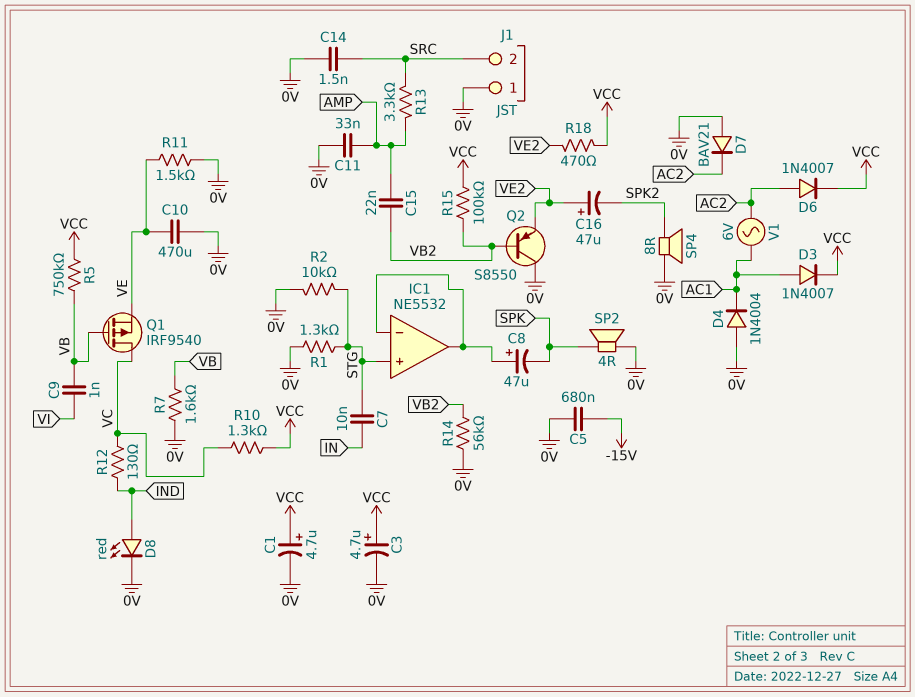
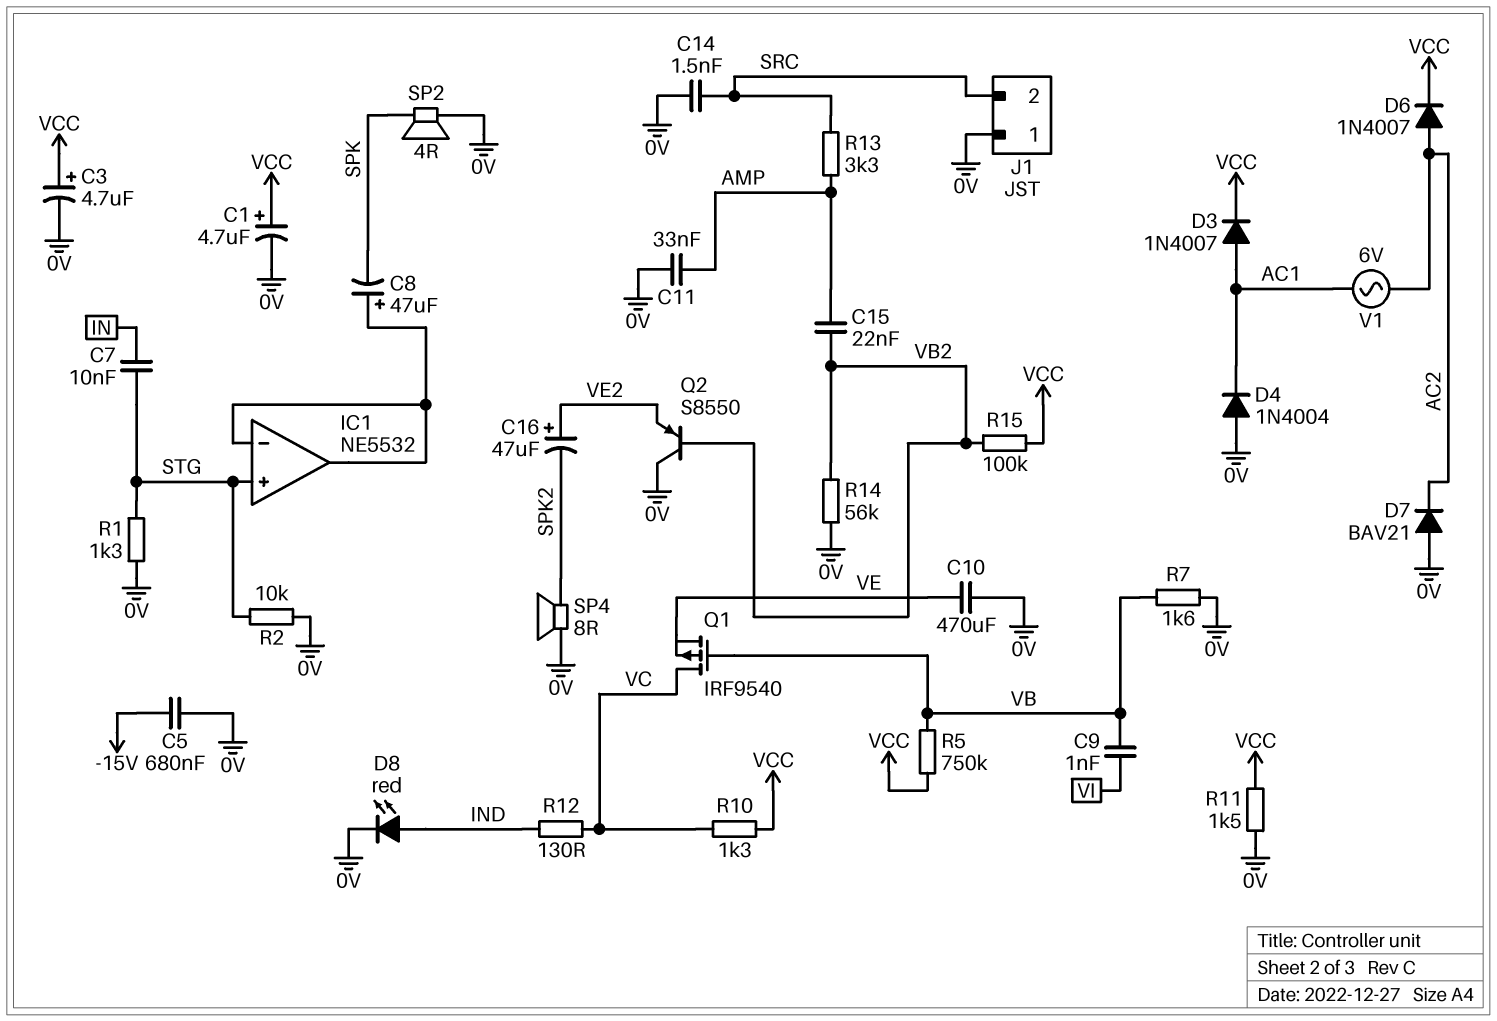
R11: 1.5k (0V, VE) -> 1.5k (0V, VCC)
R18: 470 (VCC, VE2) -> none

